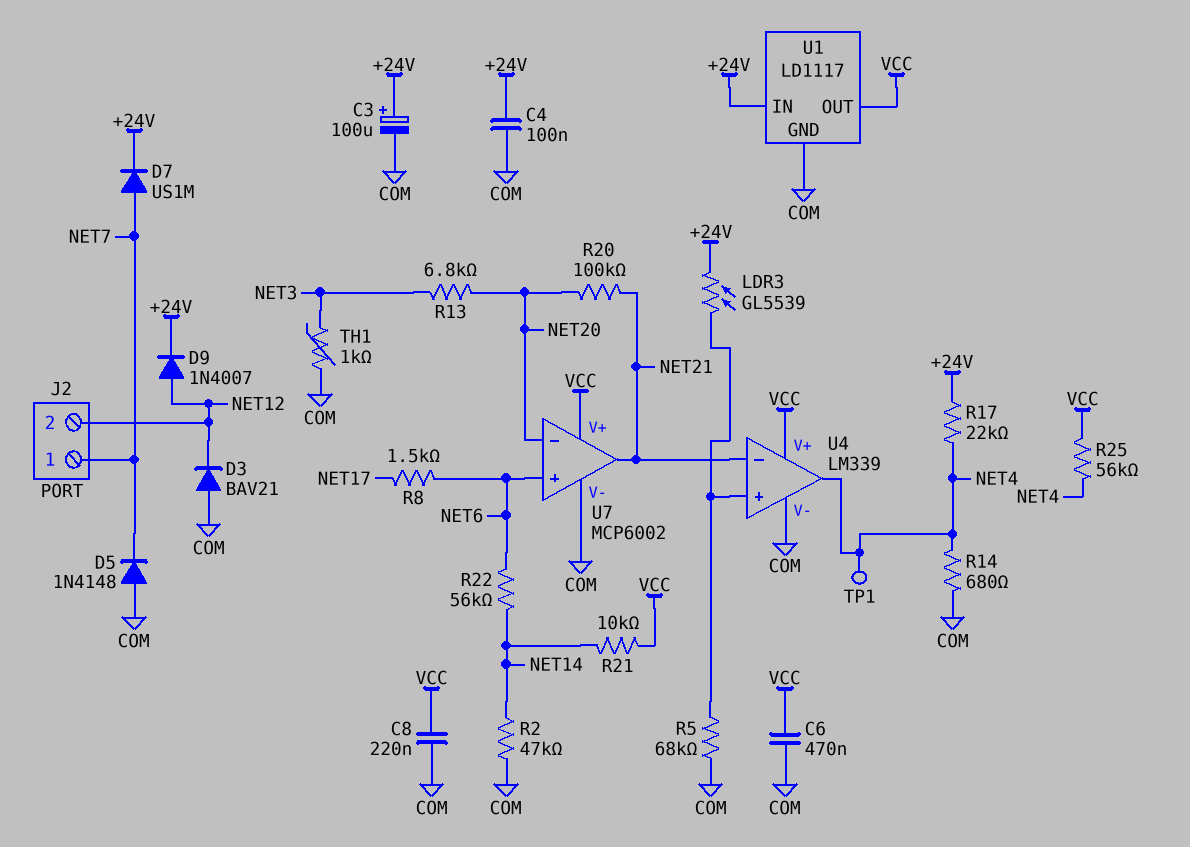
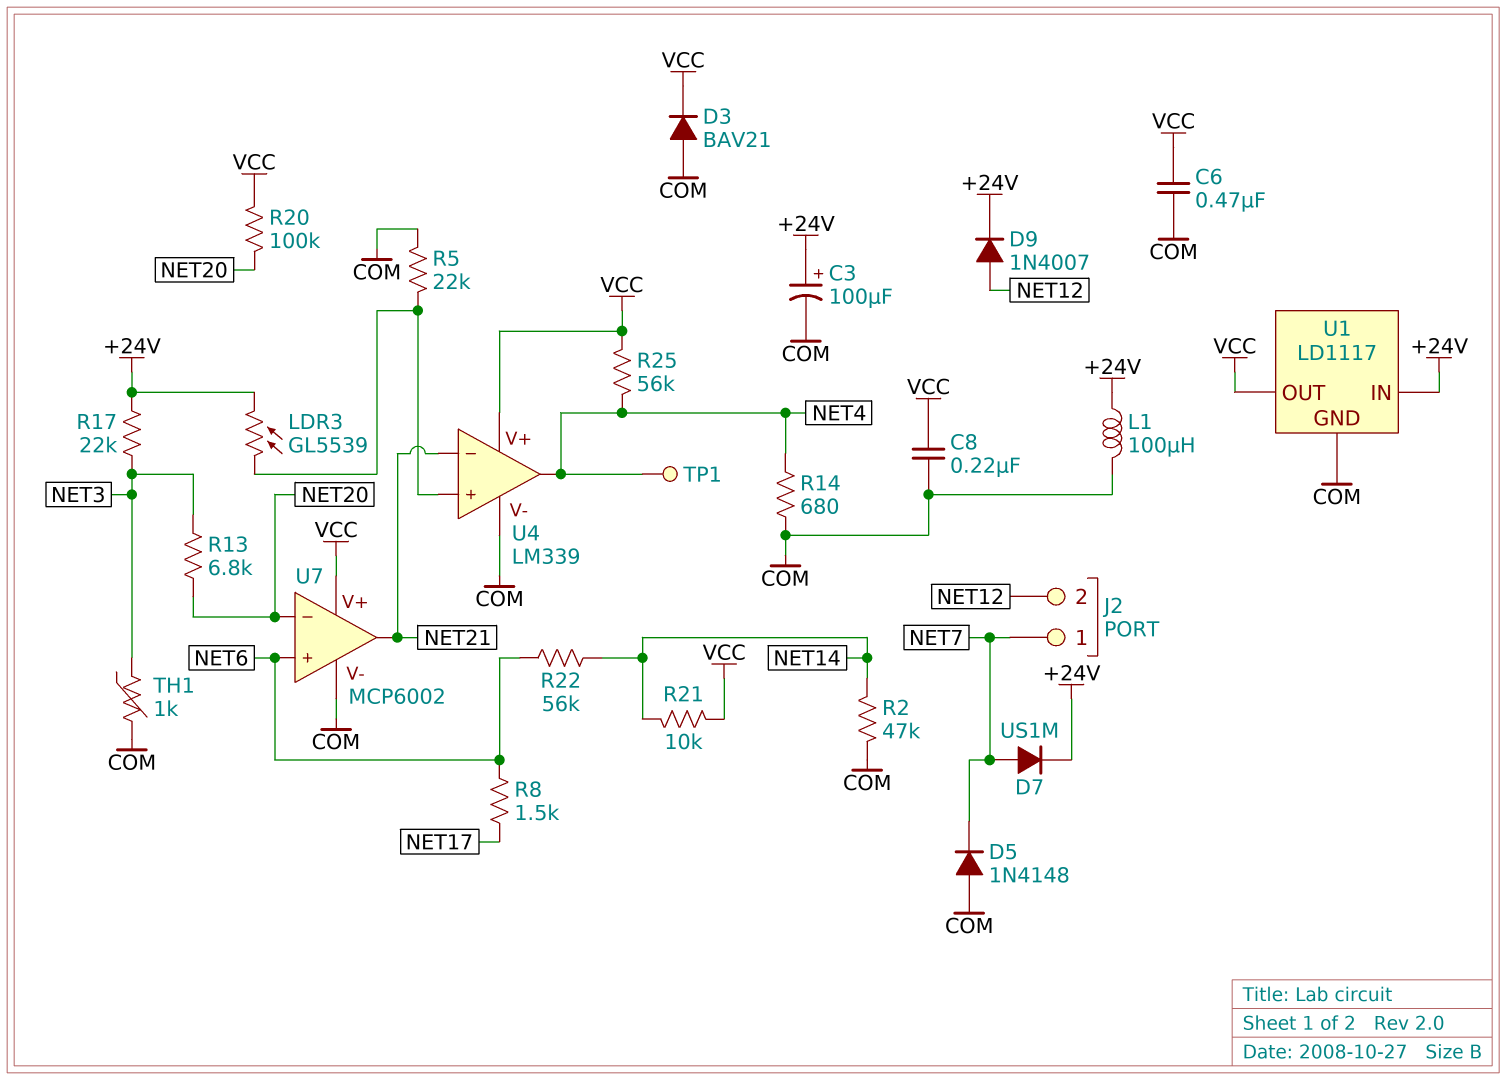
C4: 100nF (+24V, COM) -> none
D3: diode BAV21 (A COM, K NET12) -> diode BAV21 (A COM, K VCC)
L1: none -> 100uH (+24V, COM)
R5: 68k (COM, U4/in+) -> 22k (COM, U4/in+)
R17: 22k (+24V, NET4) -> 22k (+24V, NET3)
R20: 100k (NET20, NET21) -> 100k (NET20, VCC)

